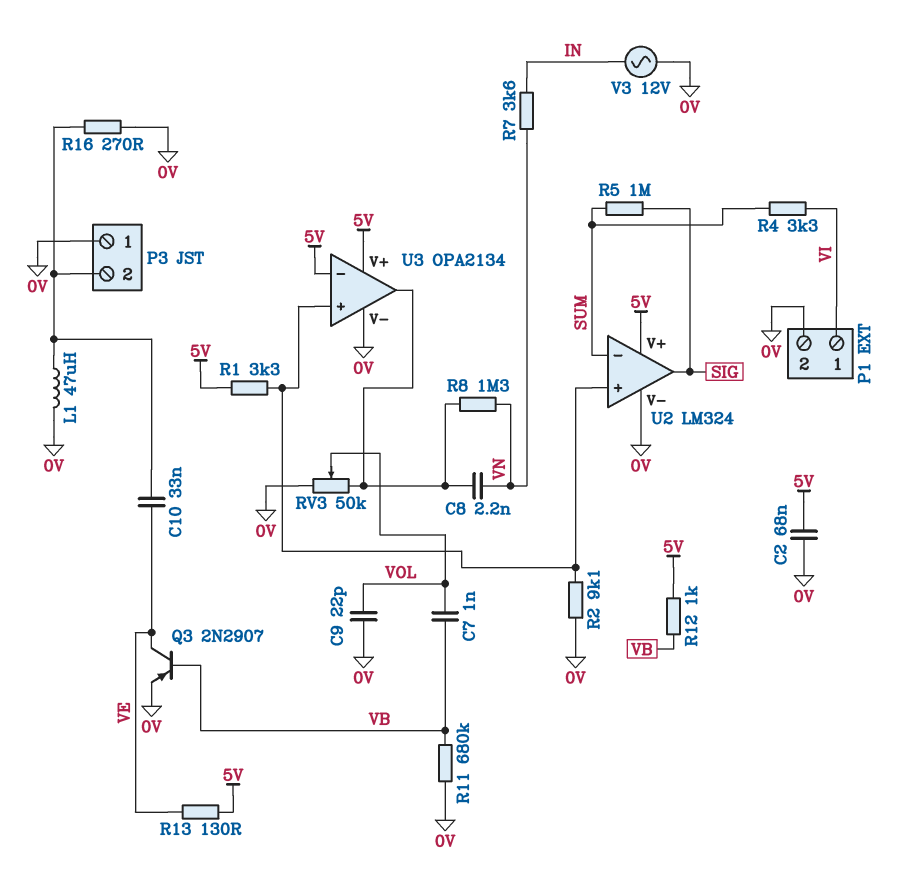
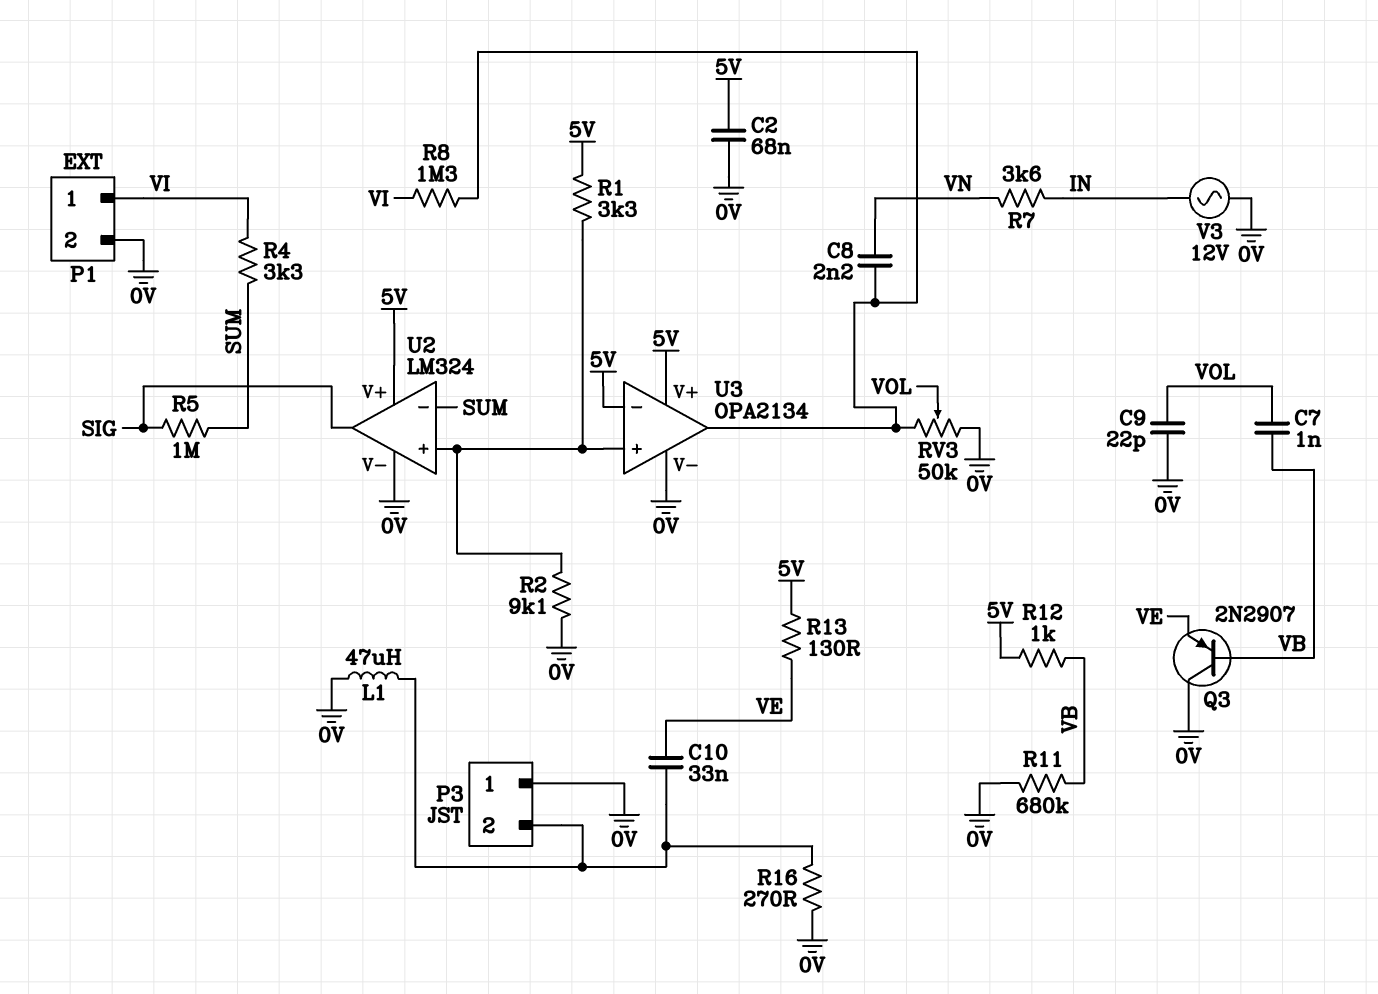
Q3: PNP 2N2907 (B VB, C VE, E 0V) -> PNP 2N2907 (B VB, C 0V, E VE)
R8: 1.3M (U3/out, VN) -> 1.3M (U3/out, VI)

